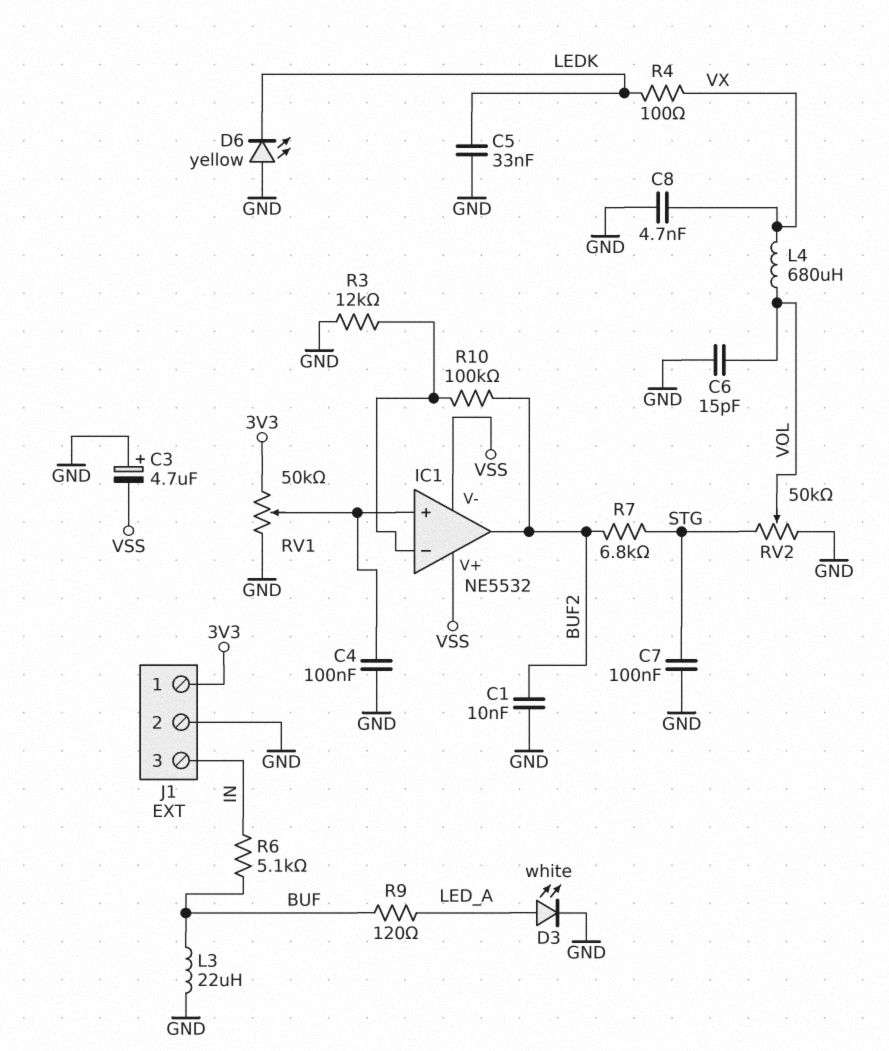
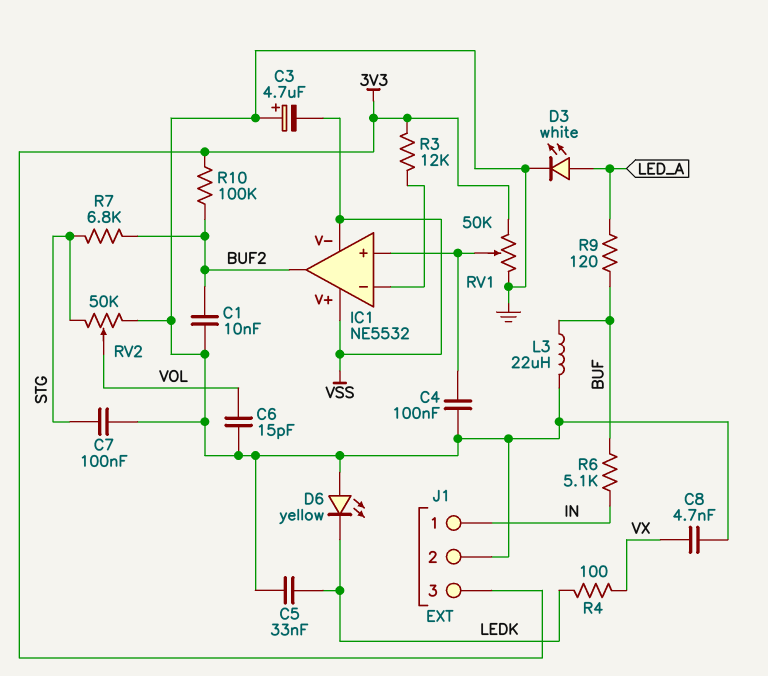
J1 pin 1: 3V3 -> IN
J1 pin 3: IN -> 3V3
L4: 680uH (VOL, VX) -> none
R3: 12k (GND, IC1/in-) -> 12k (3V3, IC1/in-)
R10: 100k (BUF2, IC1/in-) -> 100k (3V3, BUF2)

